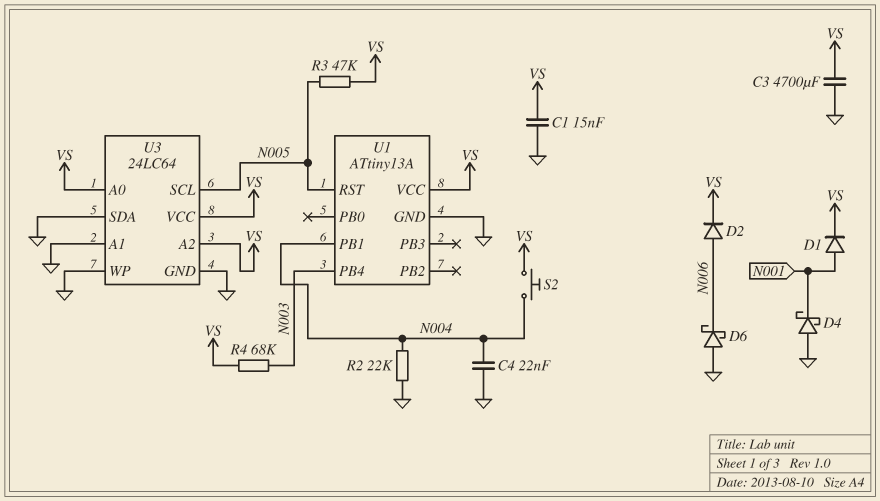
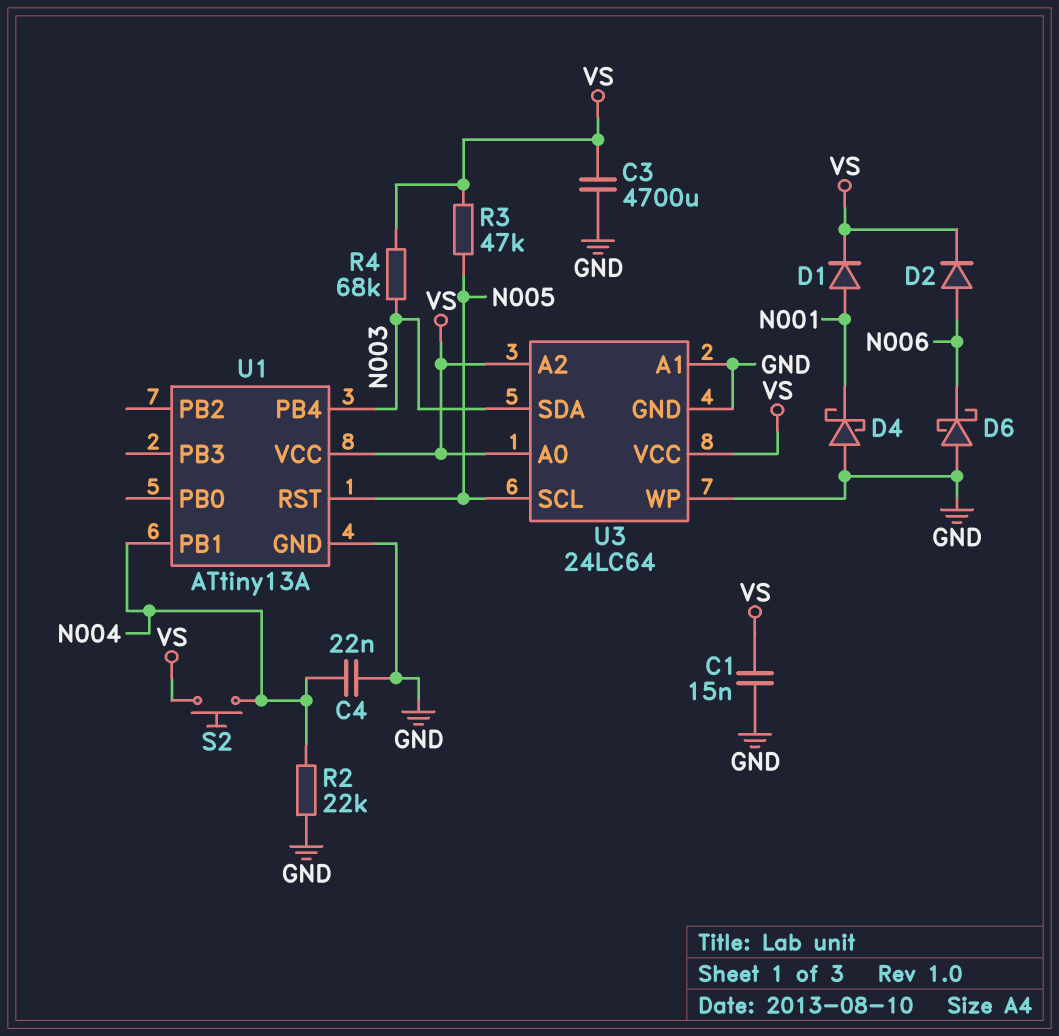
U3 pin SDA: GND -> N003

